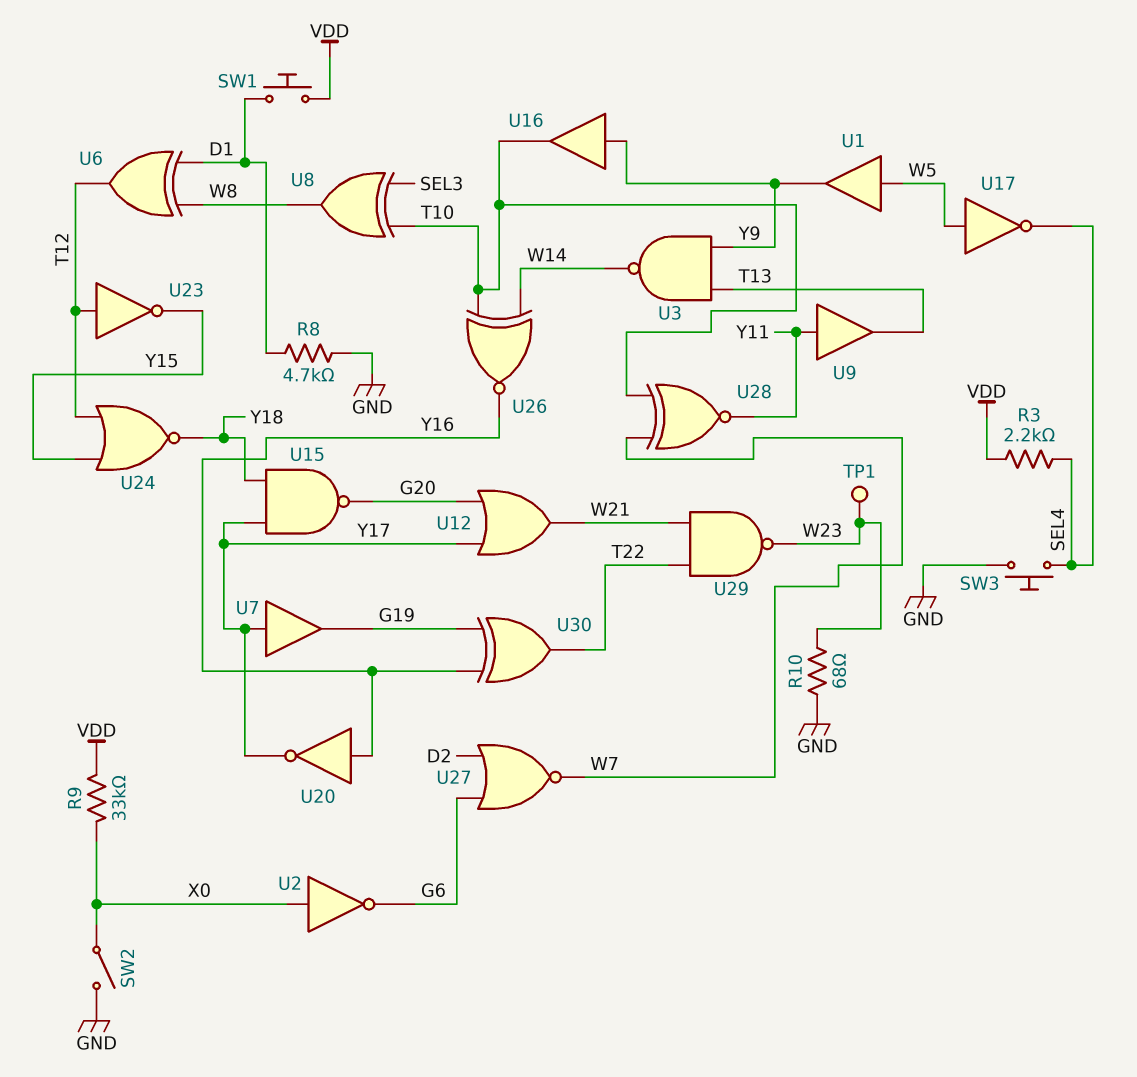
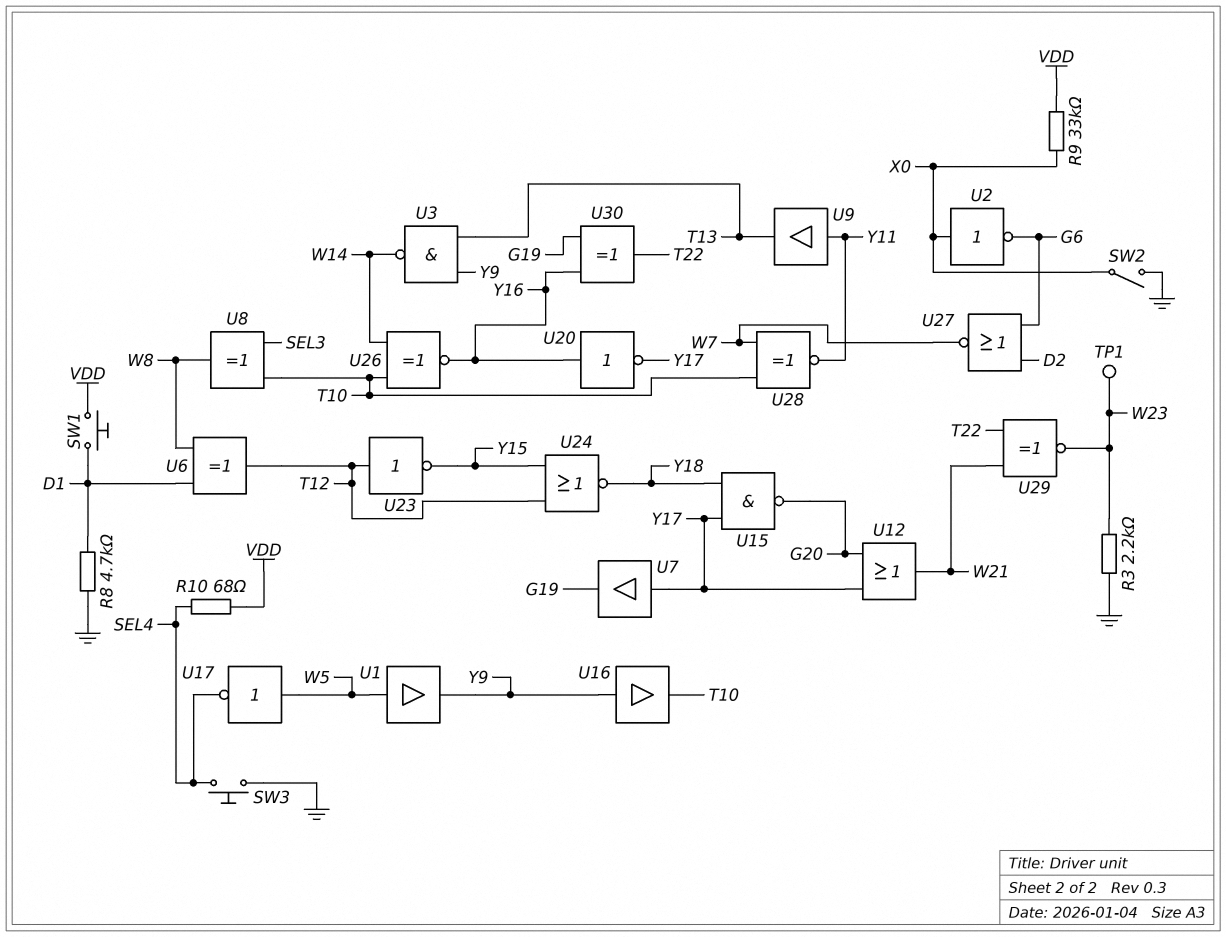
R3: 2.2k (SEL4, VDD) -> 2.2k (GND, W23)
R10: 68 (GND, W23) -> 68 (SEL4, VDD)
U29: NAND (in T22, in W21, out W23) -> XNOR (in T22, in W21, out W23)

